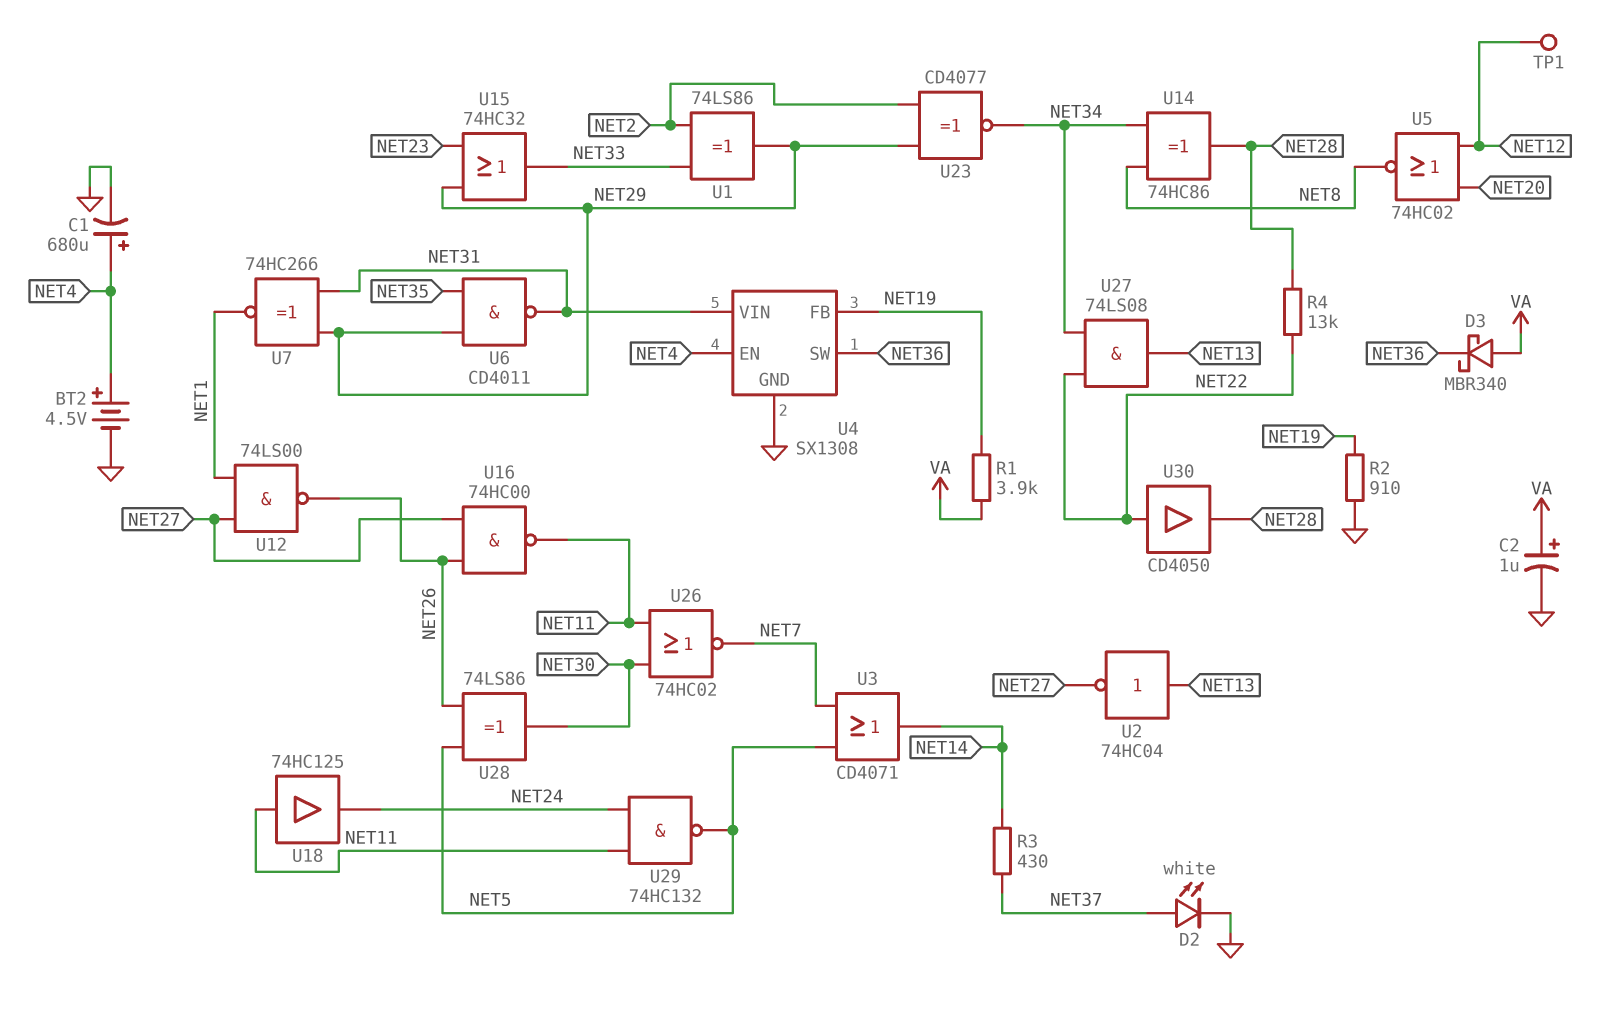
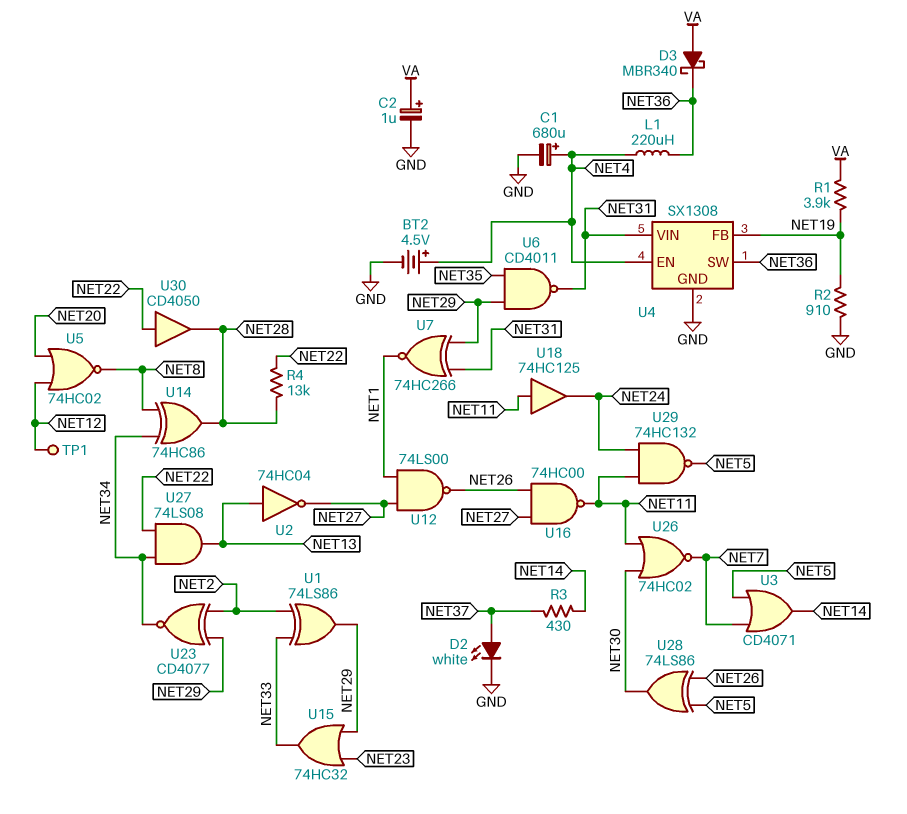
L1: none -> 220uH (NET4, NET36)

